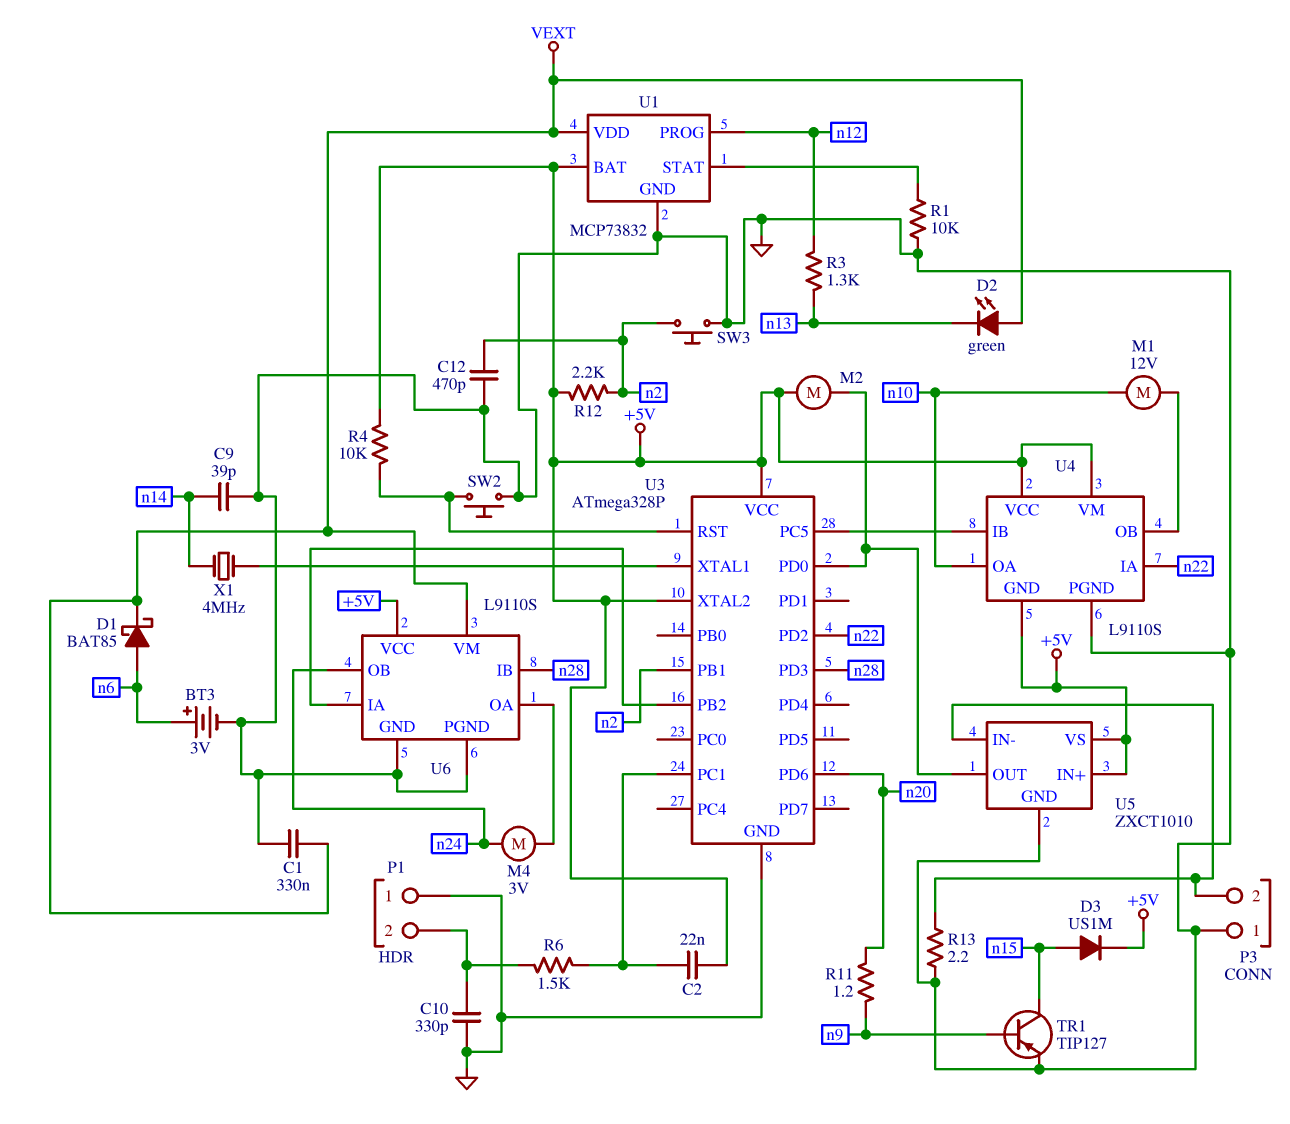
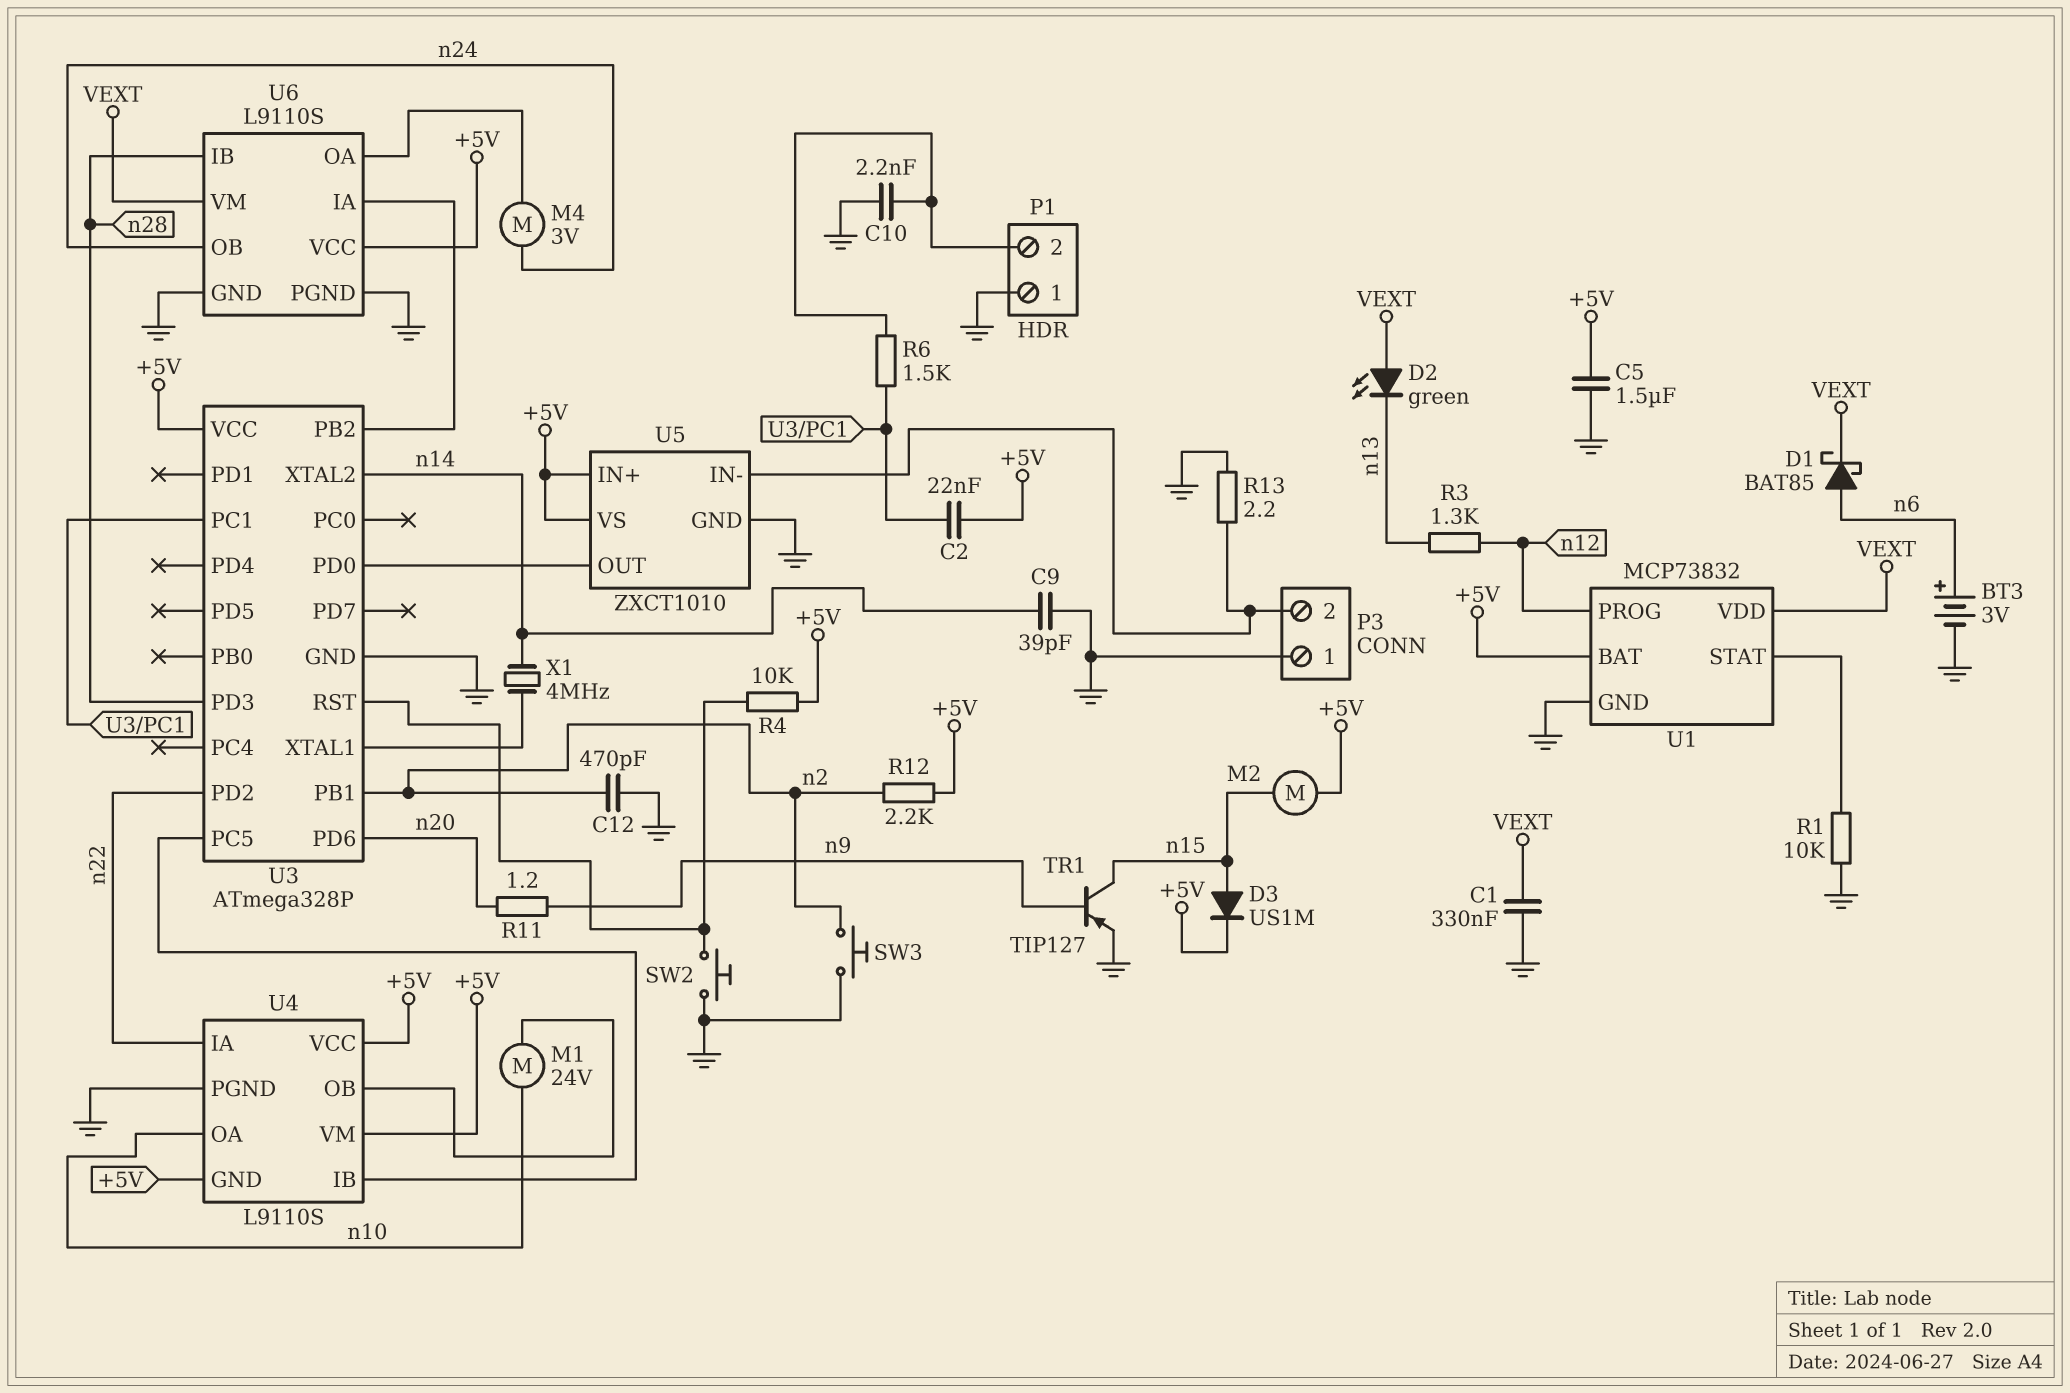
C5: none -> 1.5uF (+5V, GND)
C10: 330pF (GND, P1/2) -> 2.2nF (GND, P1/2)
M1: motor 12V (U4/OB, n10) -> motor 24V (U4/OB, n10)
M2: motor (+5V, U3/PD0) -> motor (+5V, n15)
U3 pin XTAL2: +5V -> n14

